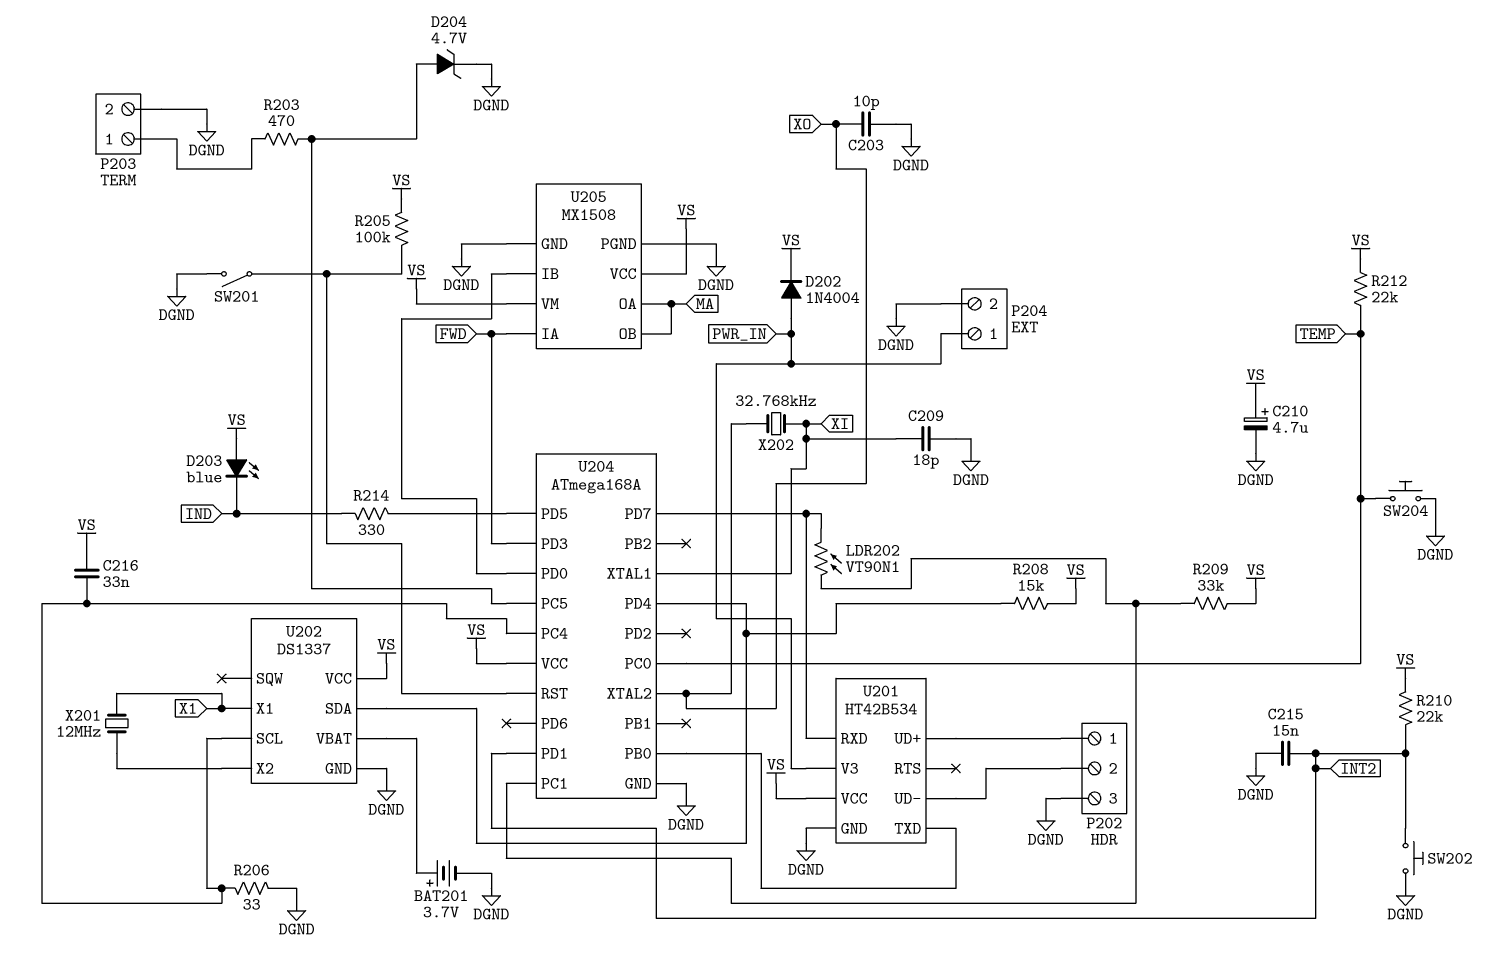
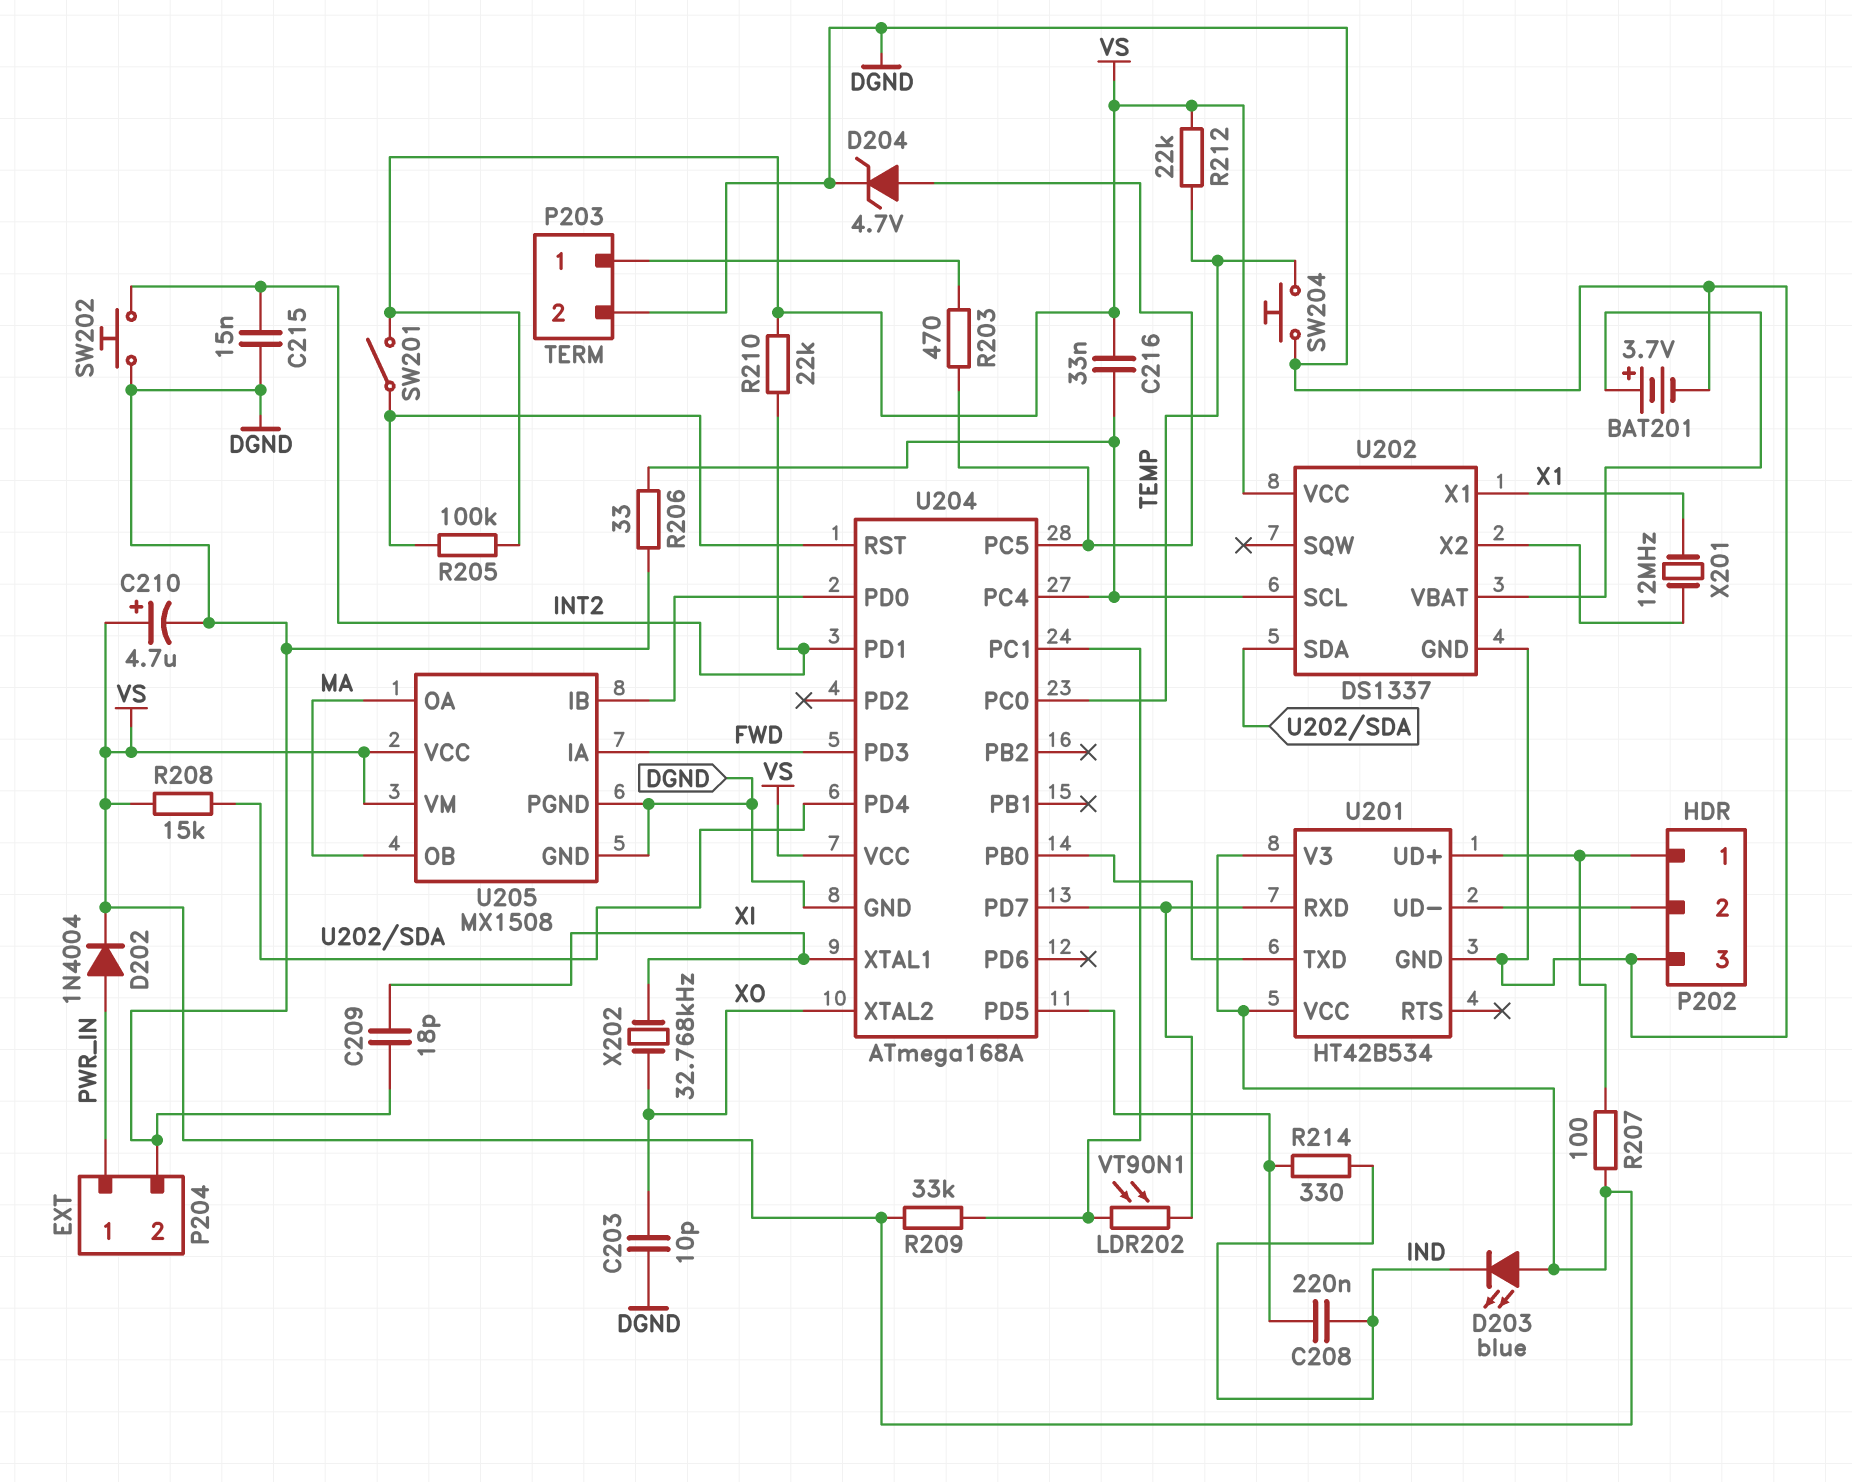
C208: none -> 220nF (IND, U204/PD5)
R207: none -> 100 (P202/1, VS)
SW201: switch (DGND, U204/RST) -> switch (U204/RST, VS)
U201 pin V3: PWR_IN -> VS

